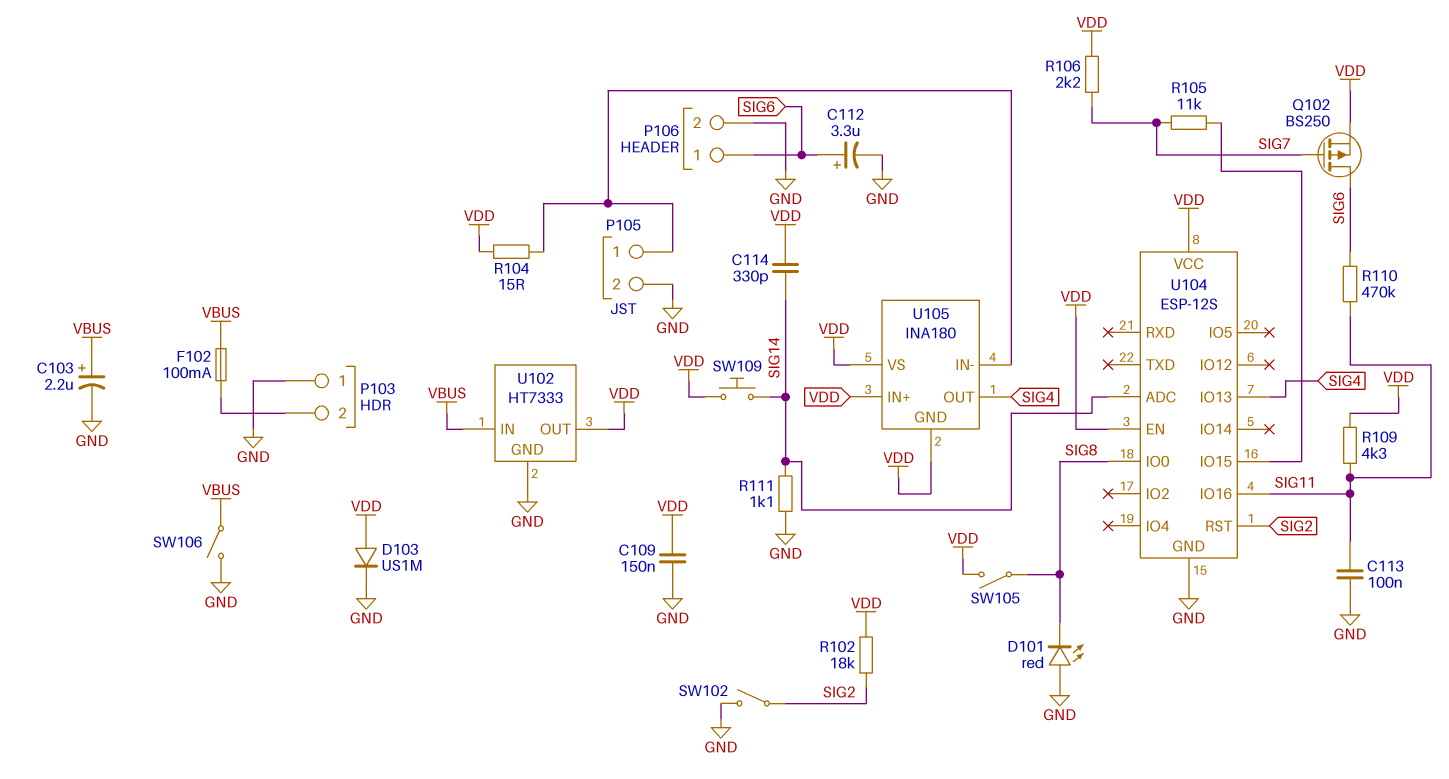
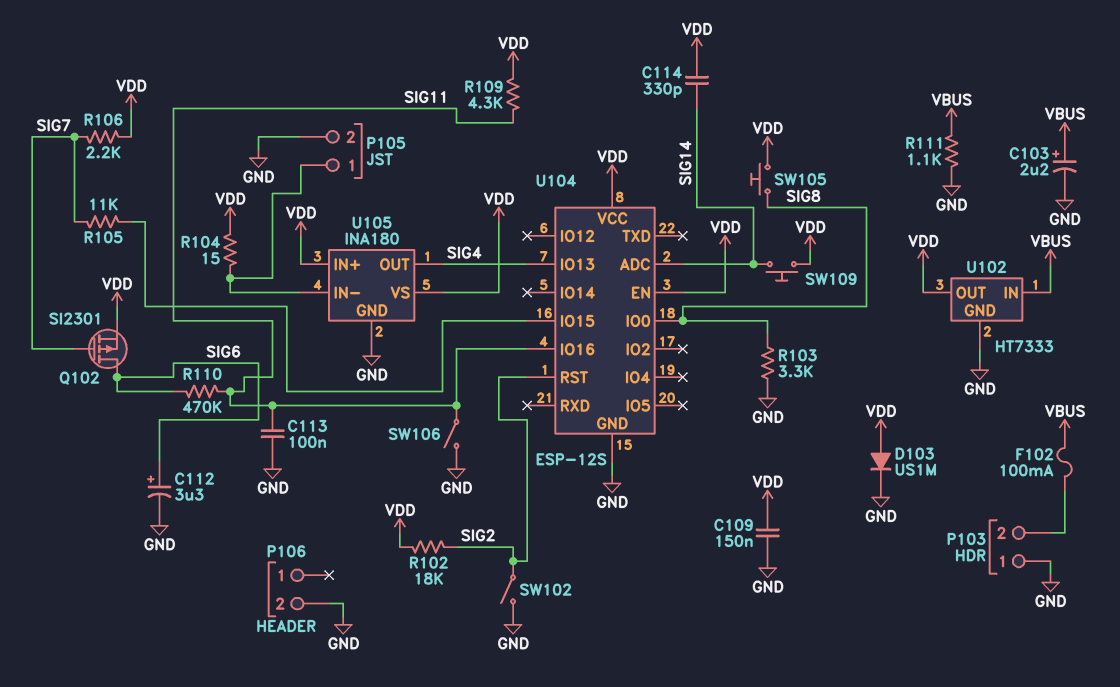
D101: LED red (A GND, K SIG8) -> none
P106 pin 1: SIG6 -> none
Q102: PMOS BS250 (G SIG7, D SIG6, S VDD) -> PMOS SI2301 (G SIG7, D SIG6, S VDD)
R103: none -> 3.3k (GND, SIG8)
R111: 1.1k (GND, SIG14) -> 1.1k (GND, VBUS)
SW105: switch (SIG8, VDD) -> button (SIG8, VDD)
SW106: switch (GND, VBUS) -> switch (GND, SIG11)
U105 pin GND: VDD -> GND

